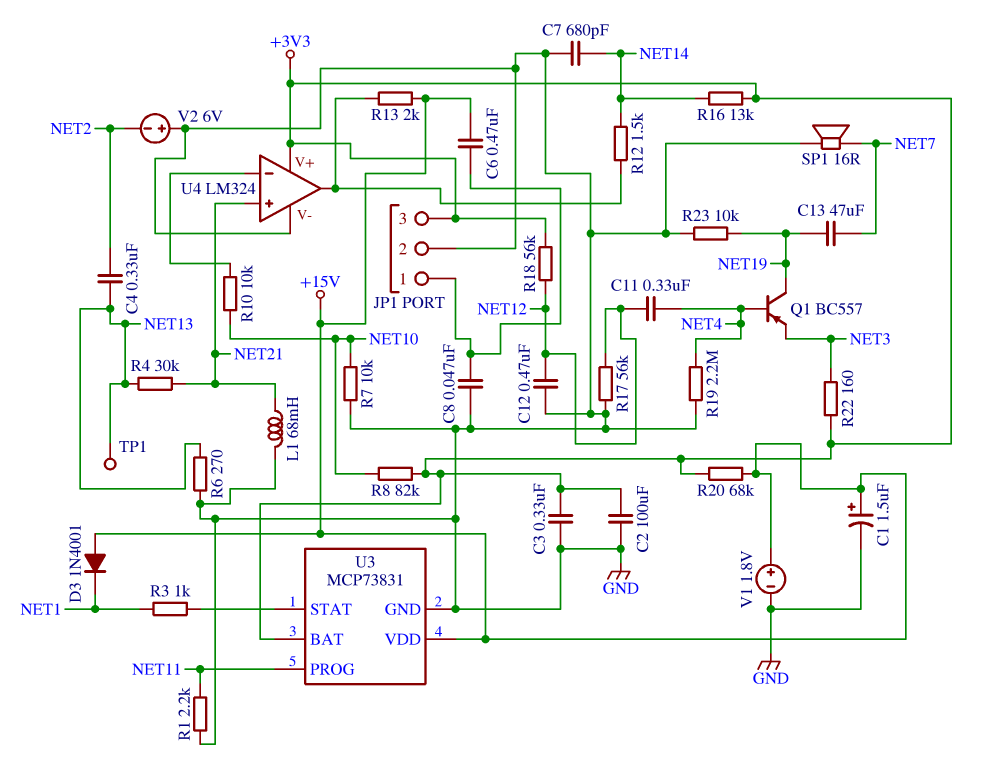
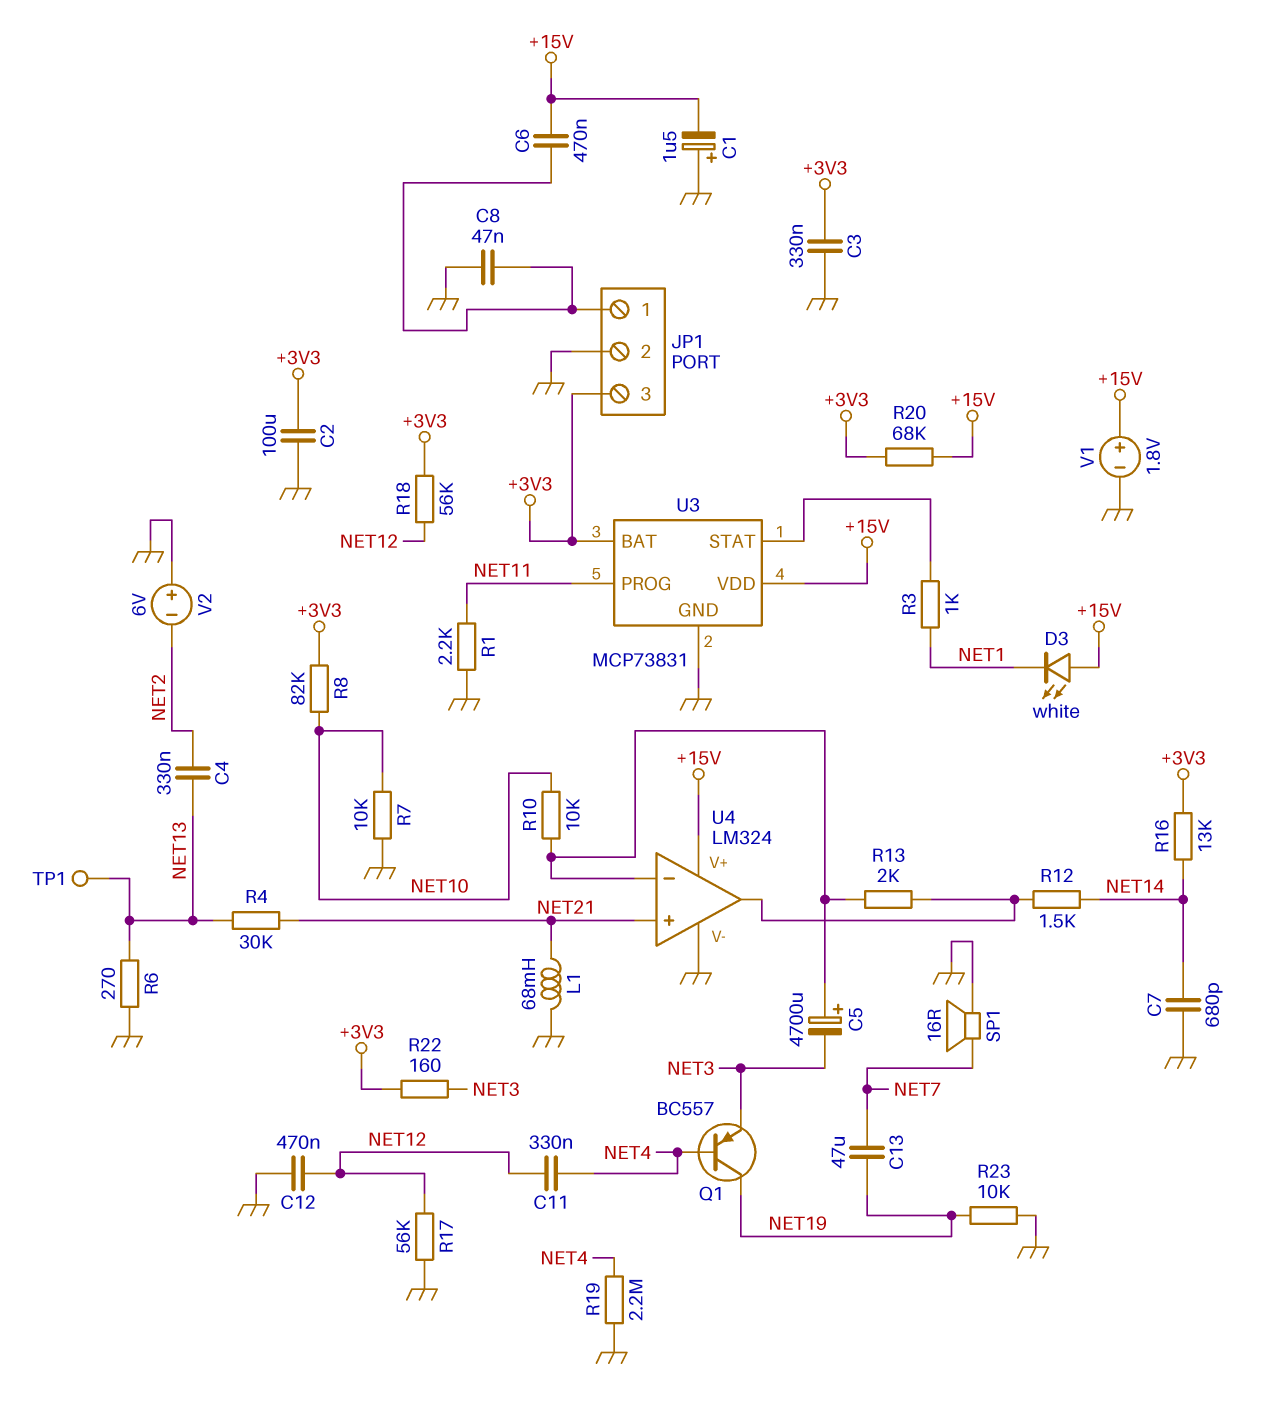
C1: 1.5uF (plus +15V, minus GND) -> 1.5uF (plus GND, minus +15V)
C5: none -> 4700uF (plus U4/in-, minus NET3)
D3: diode 1N4001 (A +15V, K NET1) -> LED white (A +15V, K NET1)
R13: 2k (+15V, U4/out) -> 2k (U4/in-, U4/out)
U4 pin V+: +3V3 -> +15V

